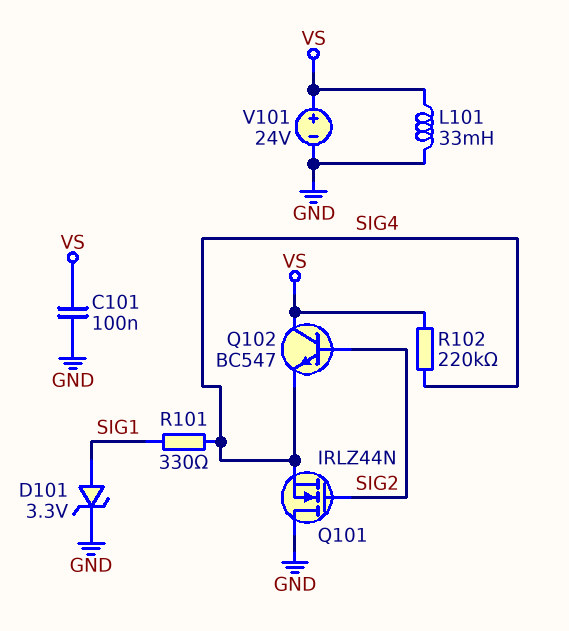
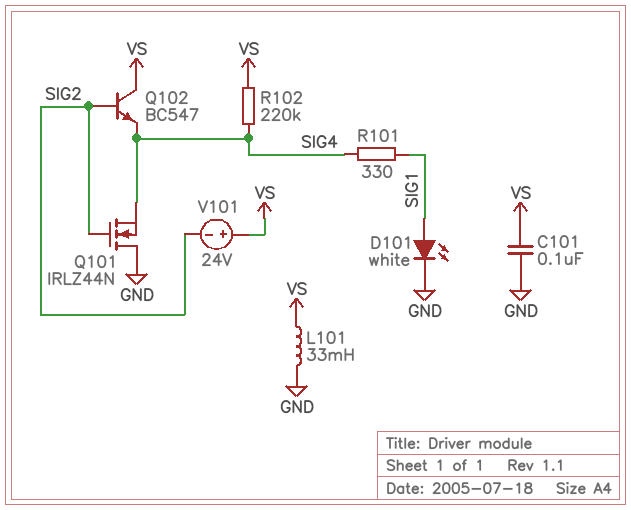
D101: zener 3.3V (A SIG1, K GND) -> LED white (A SIG1, K GND)
V101: 24V (plus VS, minus GND) -> 24V (plus VS, minus SIG2)

